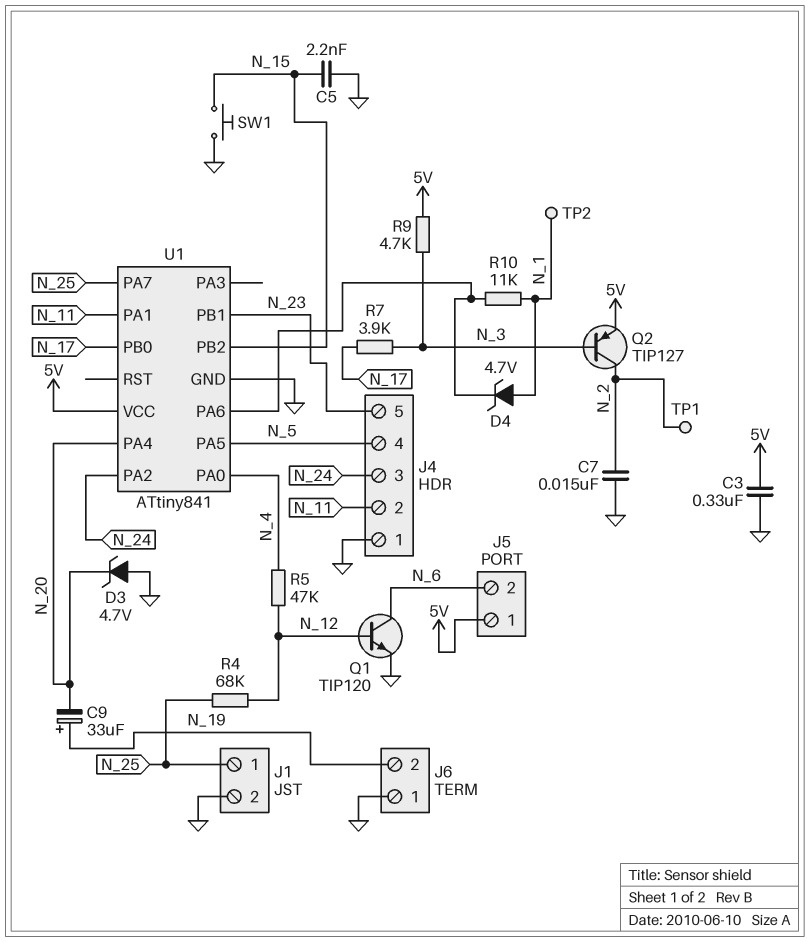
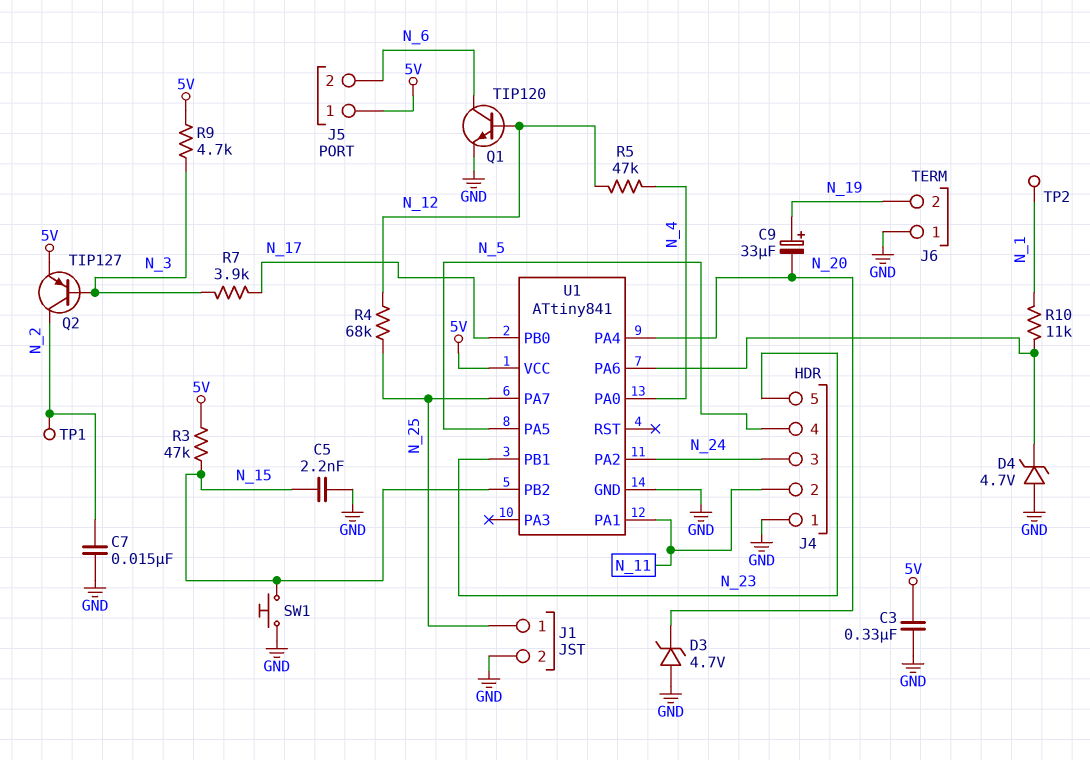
D4: zener 4.7V (A N_1, K U1/PA6) -> zener 4.7V (A GND, K U1/PA6)
R3: none -> 47k (5V, N_15)

